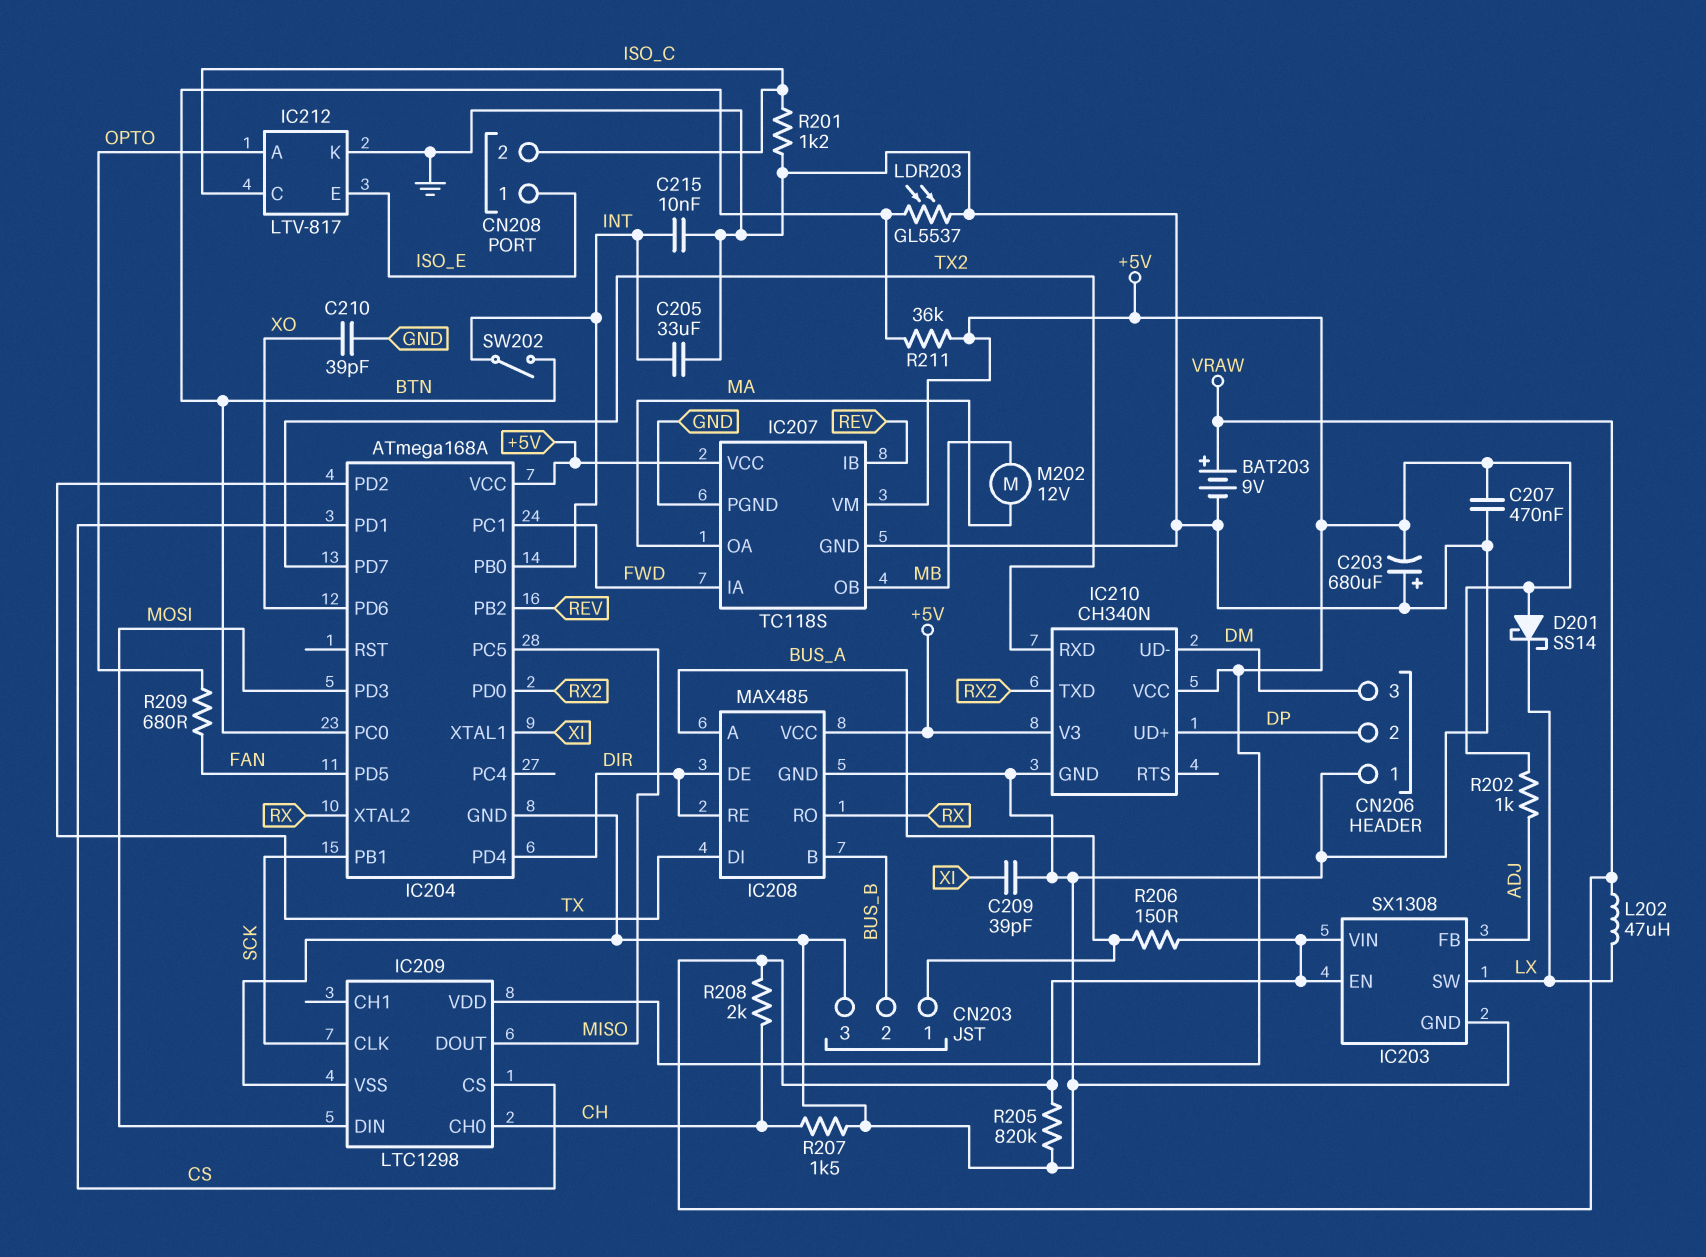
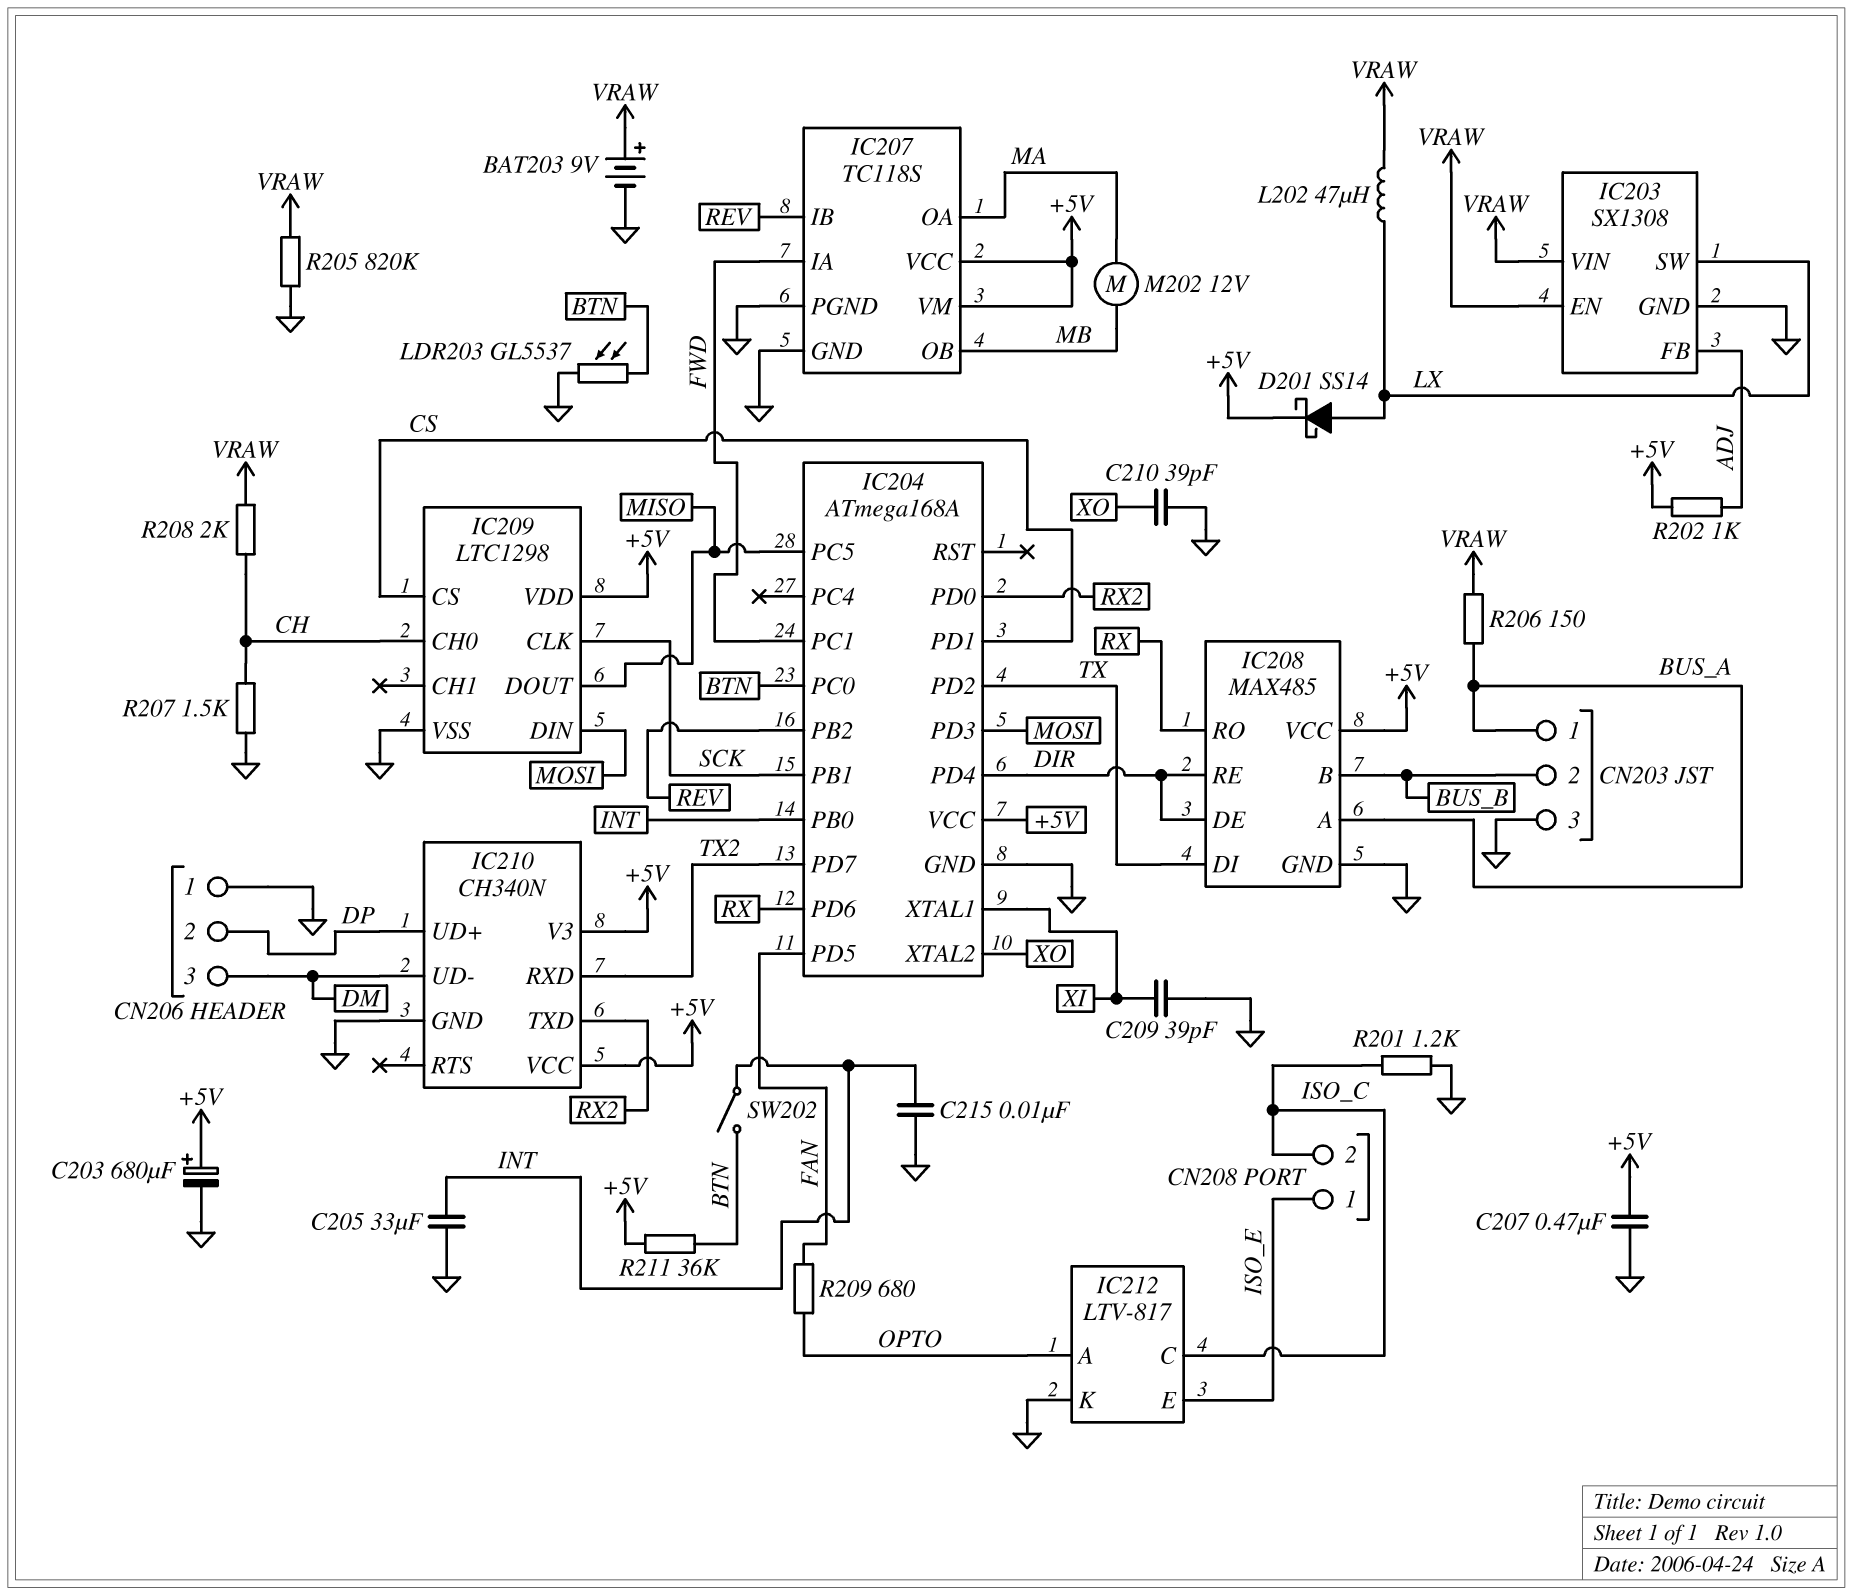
C203: 680uF (plus GND, minus +5V) -> 680uF (plus +5V, minus GND)
D201: schottky SS14 (A +5V, K LX) -> schottky SS14 (A LX, K +5V)
IC204 pin PD6: XO -> RX
IC204 pin XTAL2: RX -> XO

